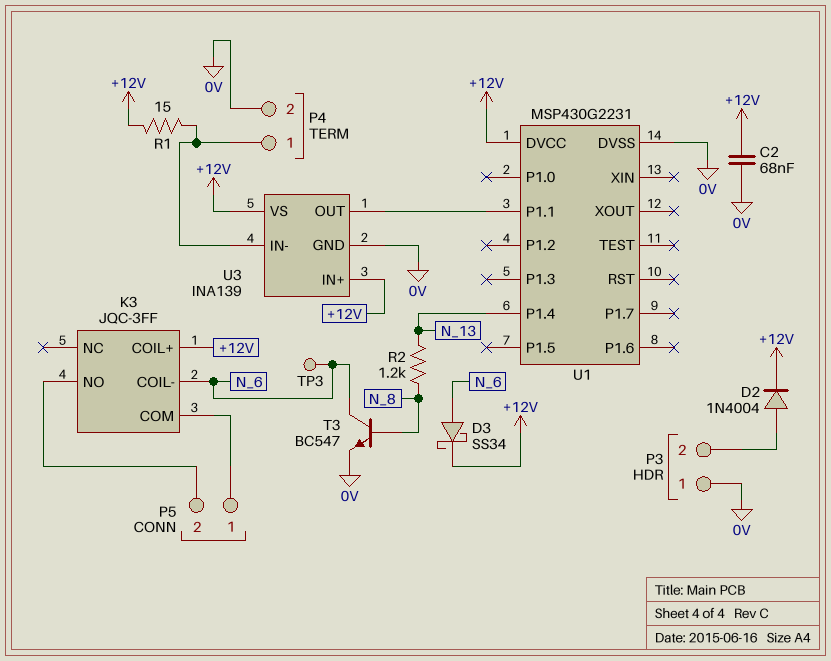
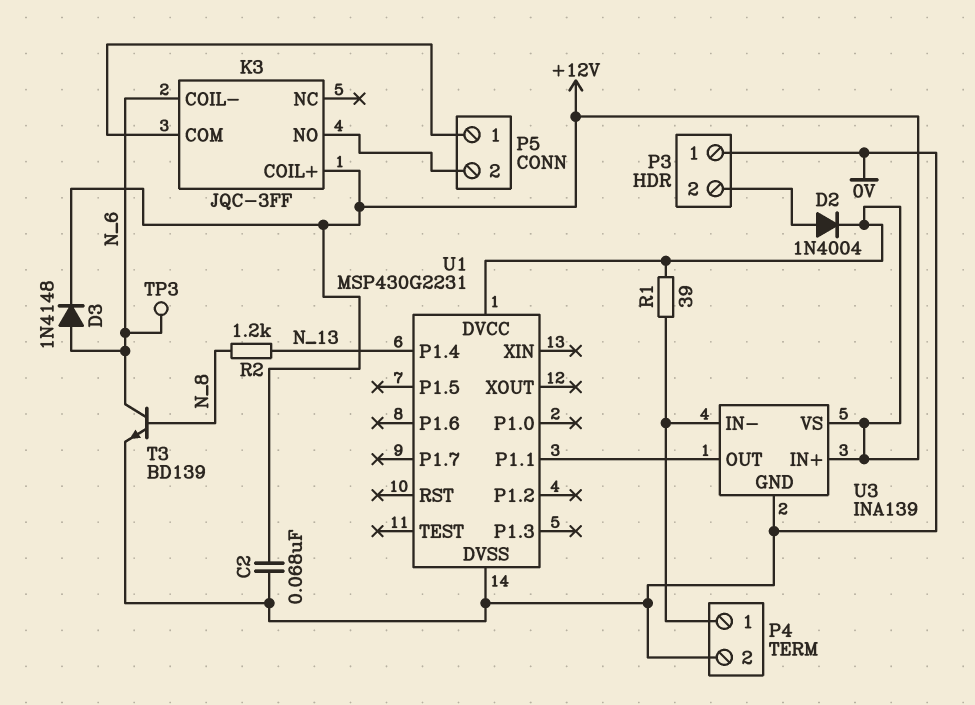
D3: schottky SS34 (A N_6, K +12V) -> diode 1N4148 (A N_6, K +12V)
R1: 15 (+12V, P4/1) -> 39 (+12V, P4/1)
T3: NPN BC547 (B N_8, C N_6, E 0V) -> NPN BD139 (B N_8, C N_6, E 0V)

